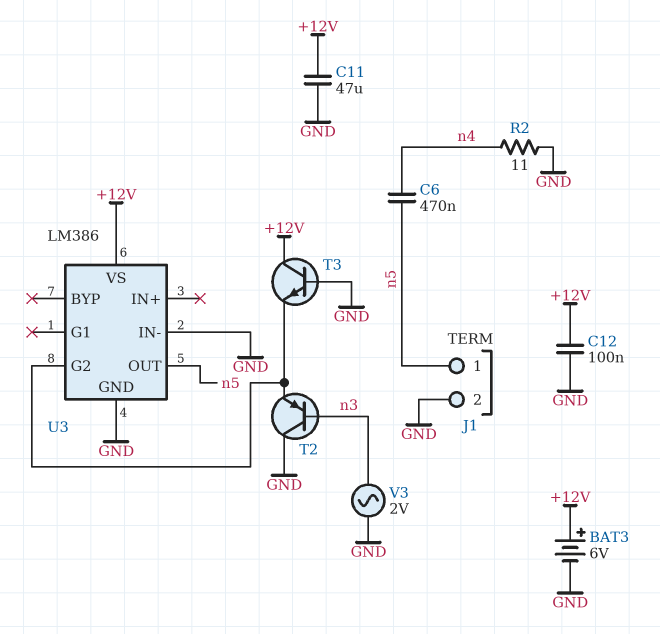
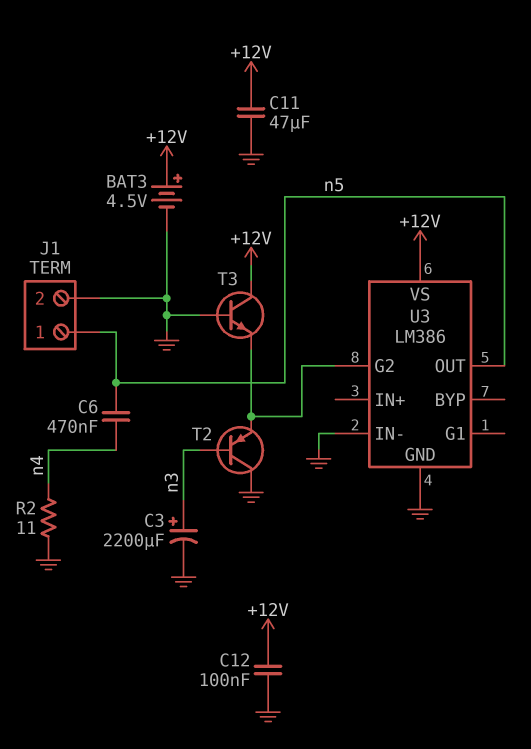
BAT3: 6V (plus +12V, minus GND) -> 4.5V (plus +12V, minus GND)
C3: none -> 2200uF (plus n3, minus GND)
V3: AC 2V (GND, n3) -> none

